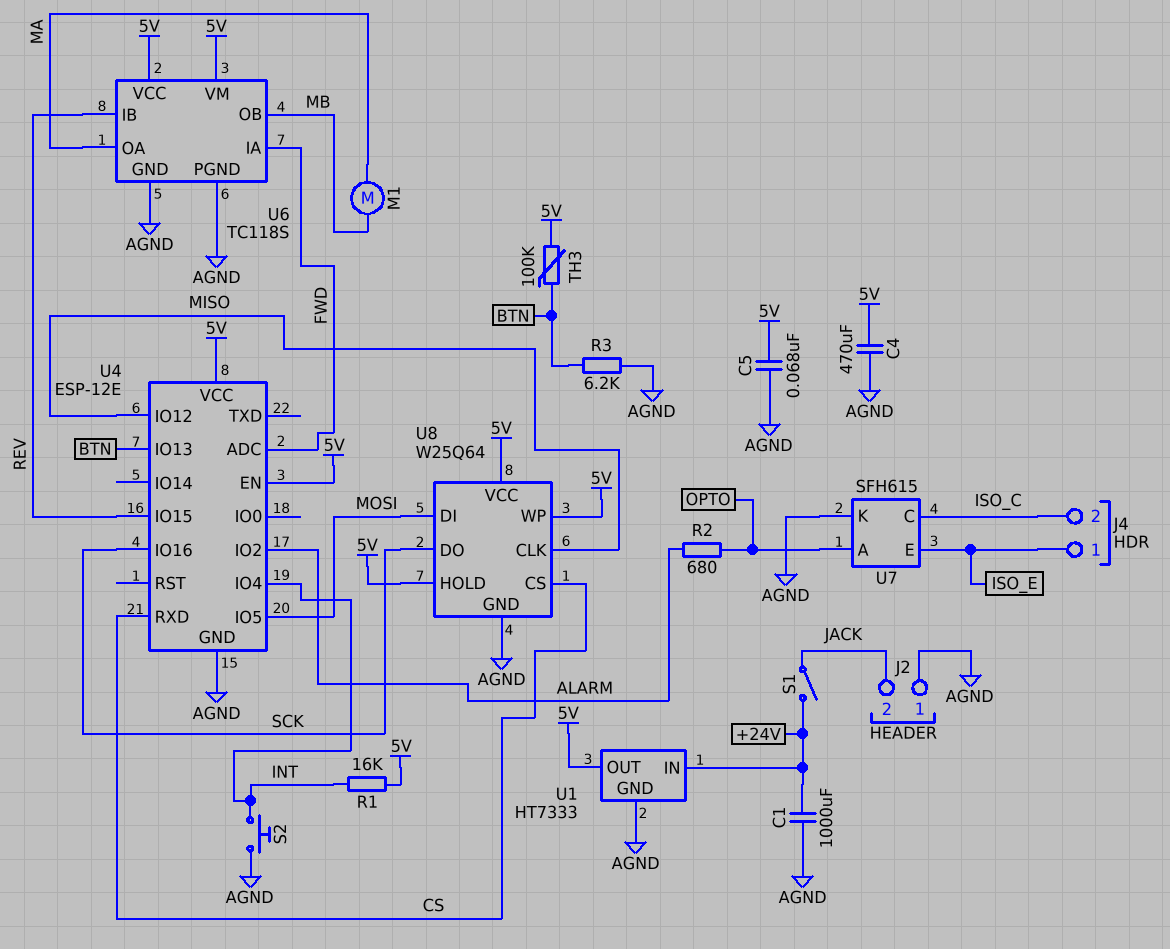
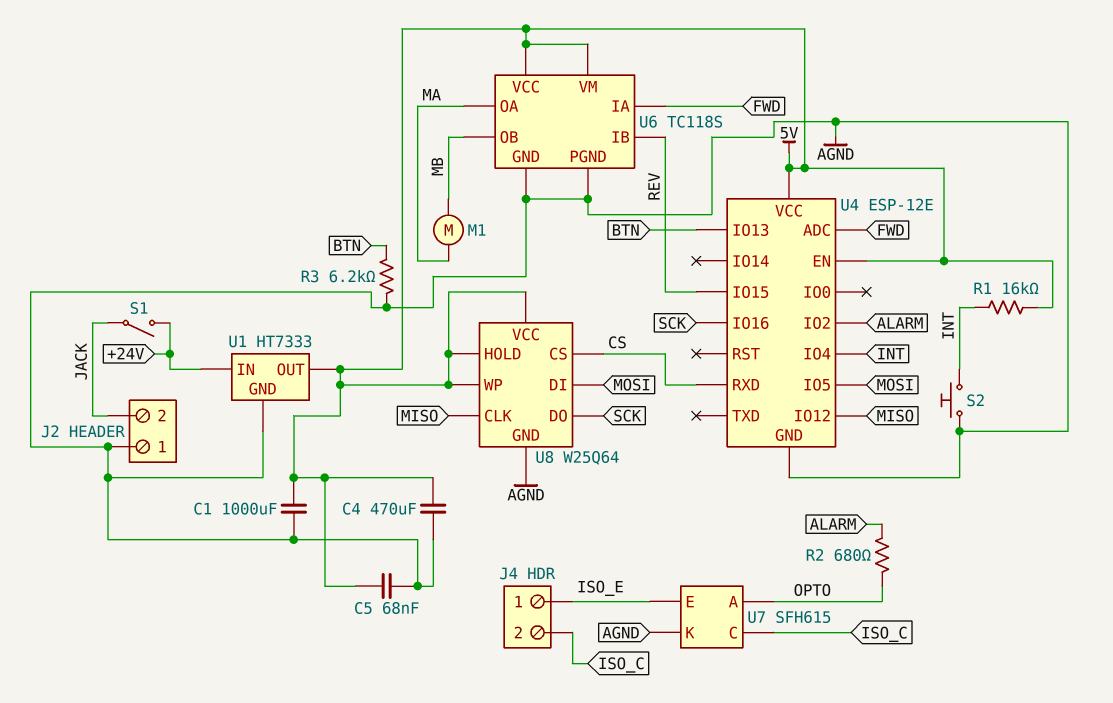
C1: 1000uF (+24V, AGND) -> 1000uF (5V, AGND)
TH3: 100k (5V, BTN) -> none

